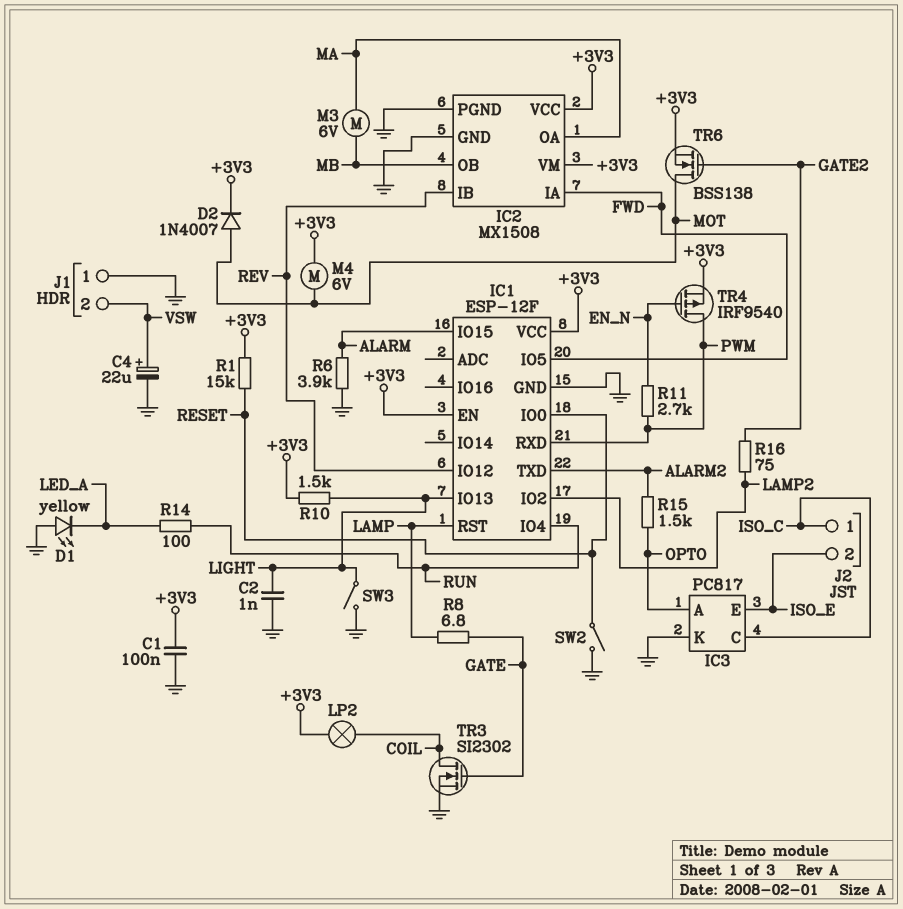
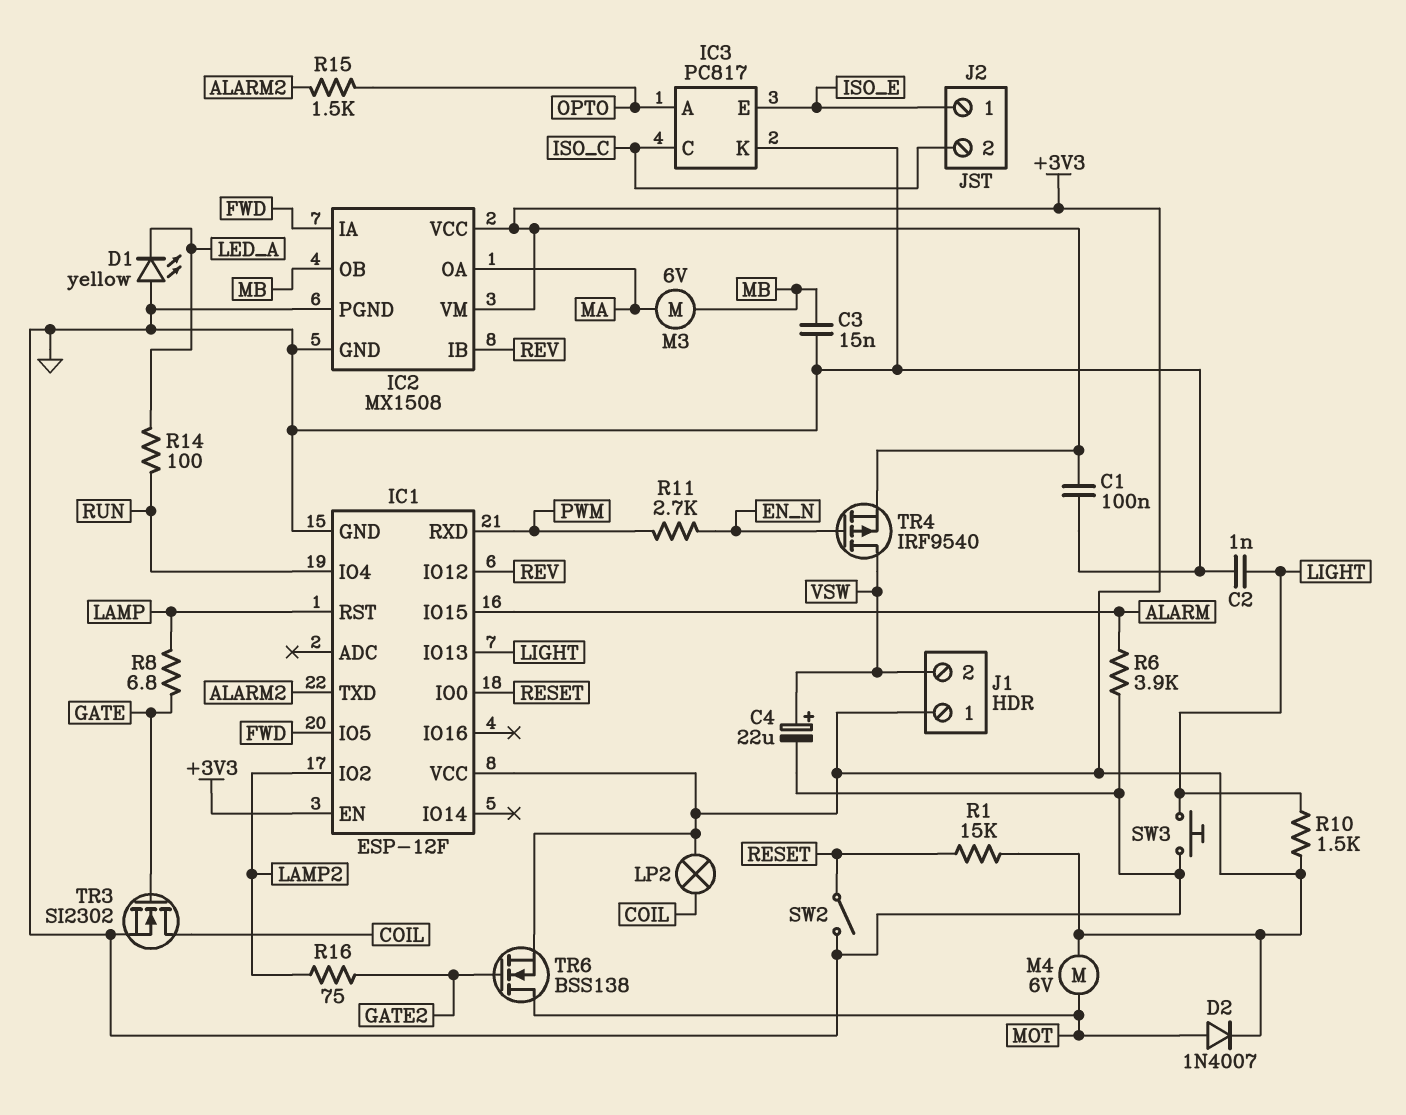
C3: none -> 15nF (GND, MB)
J1 pin 1: GND -> +3V3
J2 pin 1: ISO_C -> ISO_E
J2 pin 2: ISO_E -> ISO_C
SW3: switch (GND, LIGHT) -> button (GND, LIGHT)
TR4: PMOS IRF9540 (G EN_N, D PWM, S +3V3) -> PMOS IRF9540 (G EN_N, D VSW, S +3V3)

